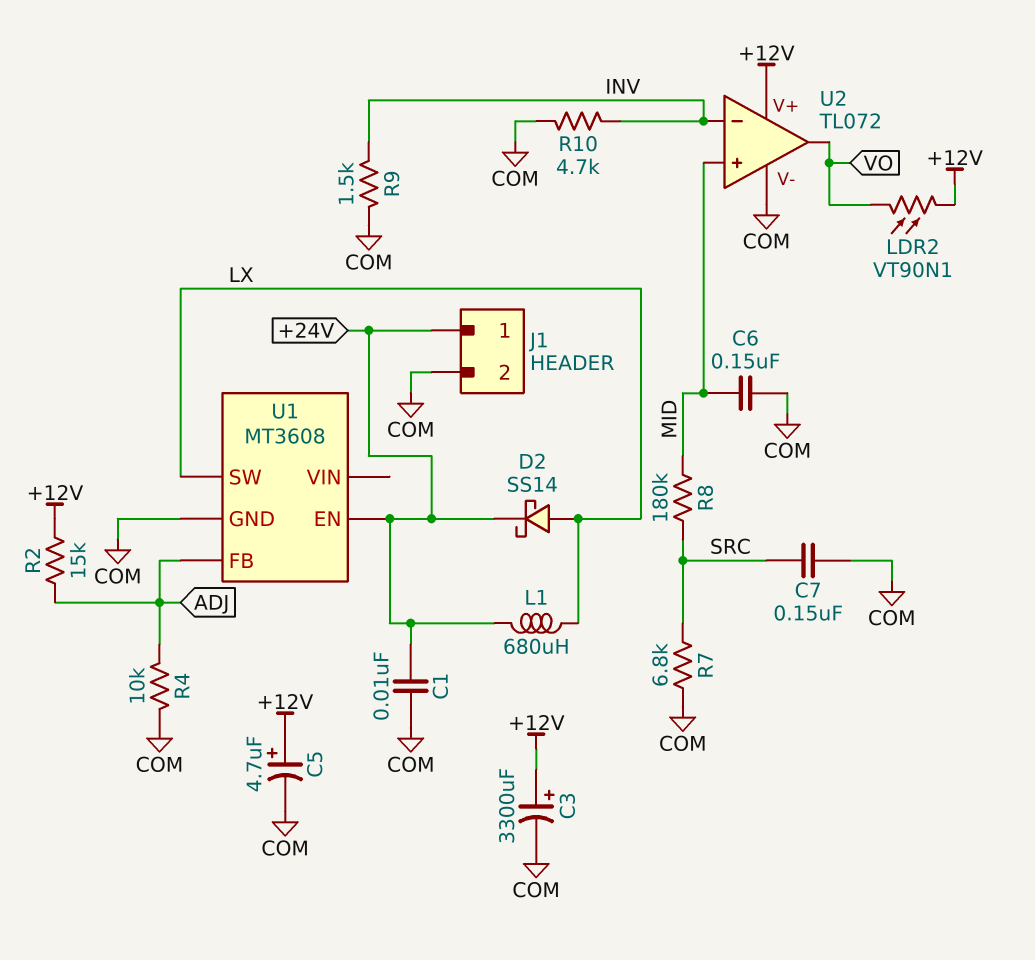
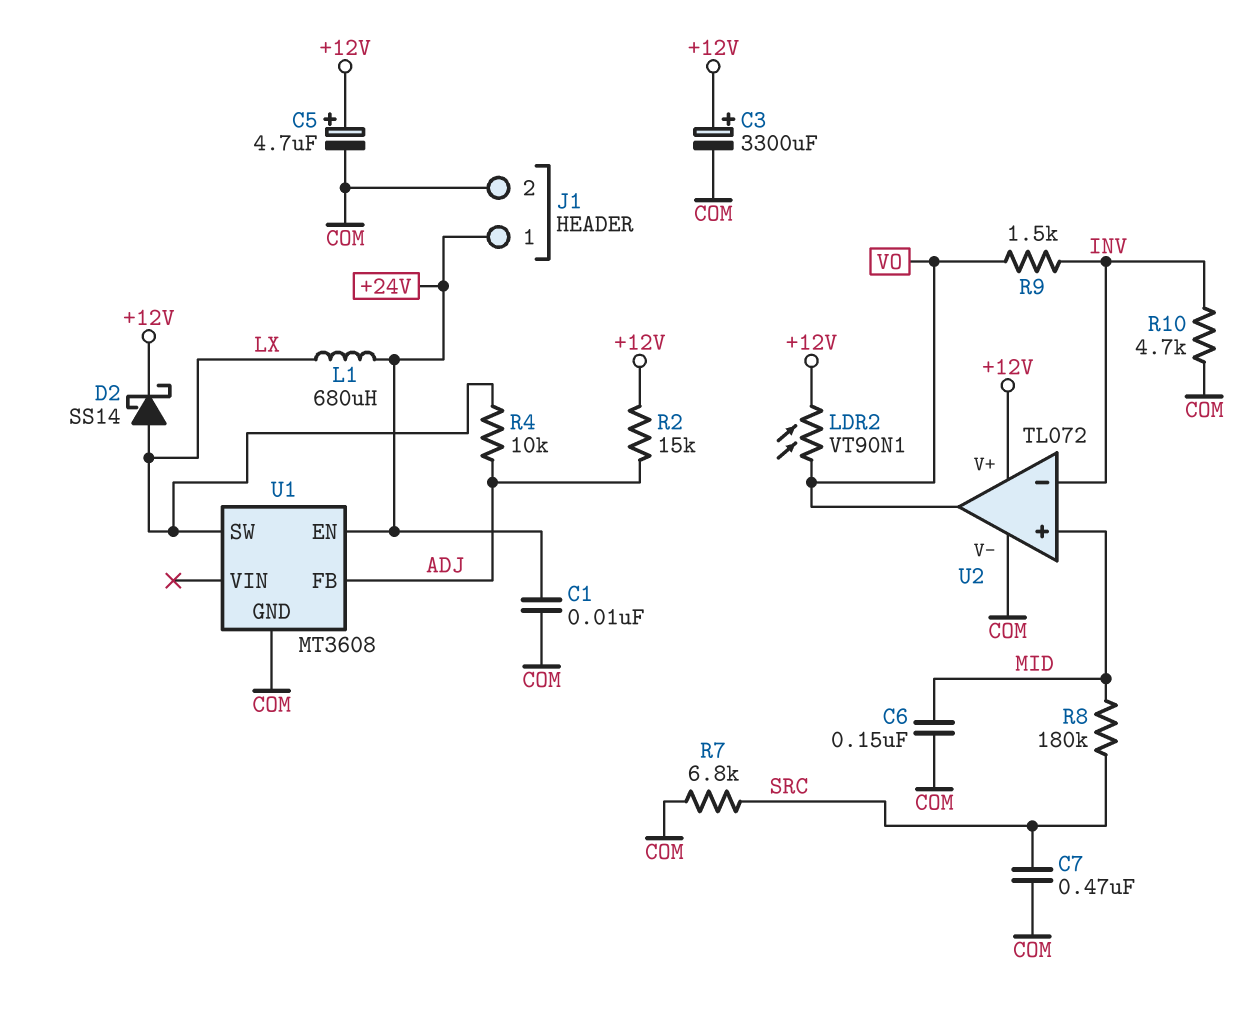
C7: 150nF (COM, SRC) -> 470nF (COM, SRC)
D2: schottky SS14 (A LX, K +24V) -> schottky SS14 (A LX, K +12V)
R4: 10k (ADJ, COM) -> 10k (ADJ, LX)
R9: 1.5k (COM, INV) -> 1.5k (INV, VO)

